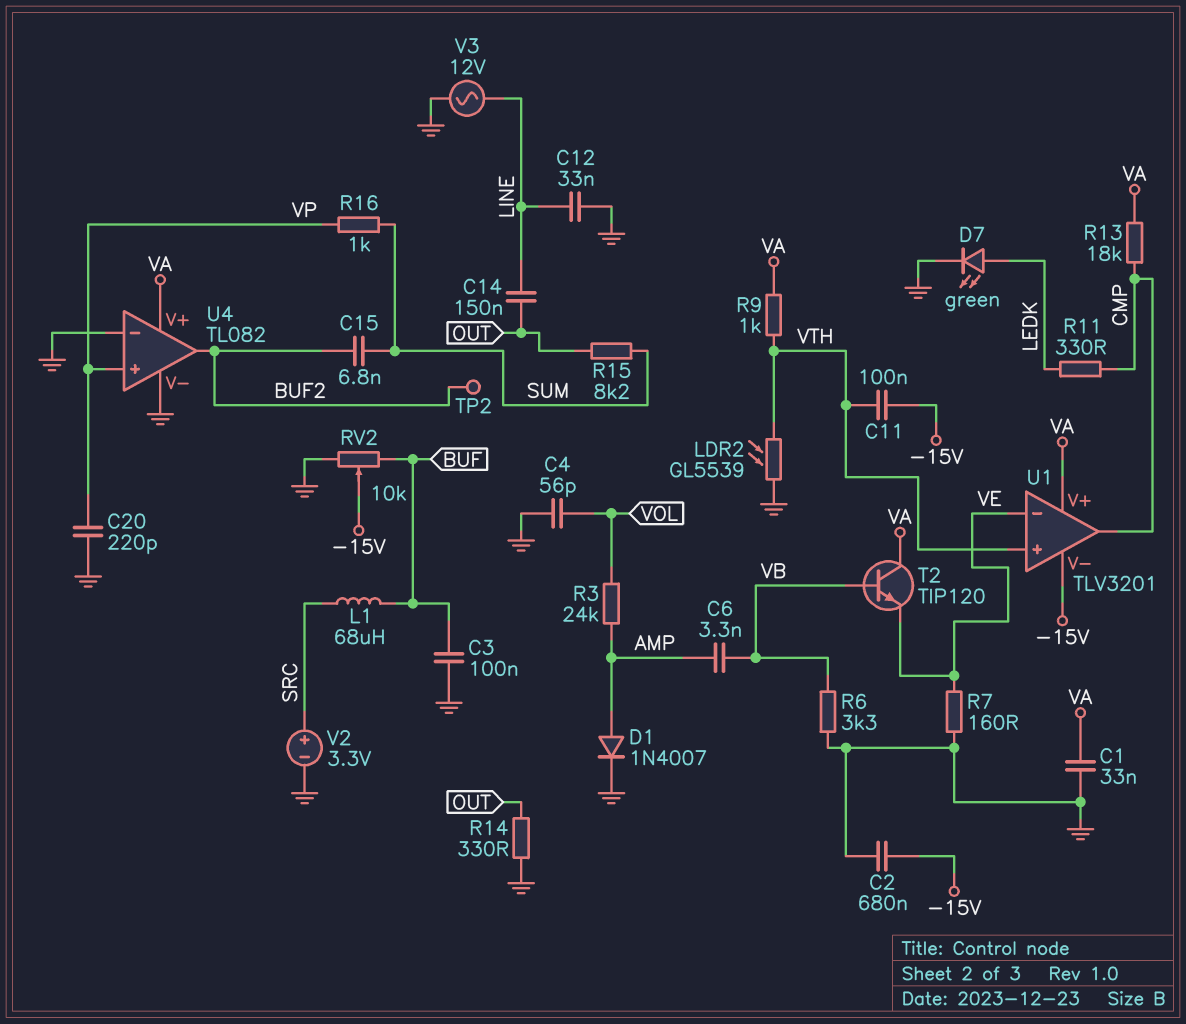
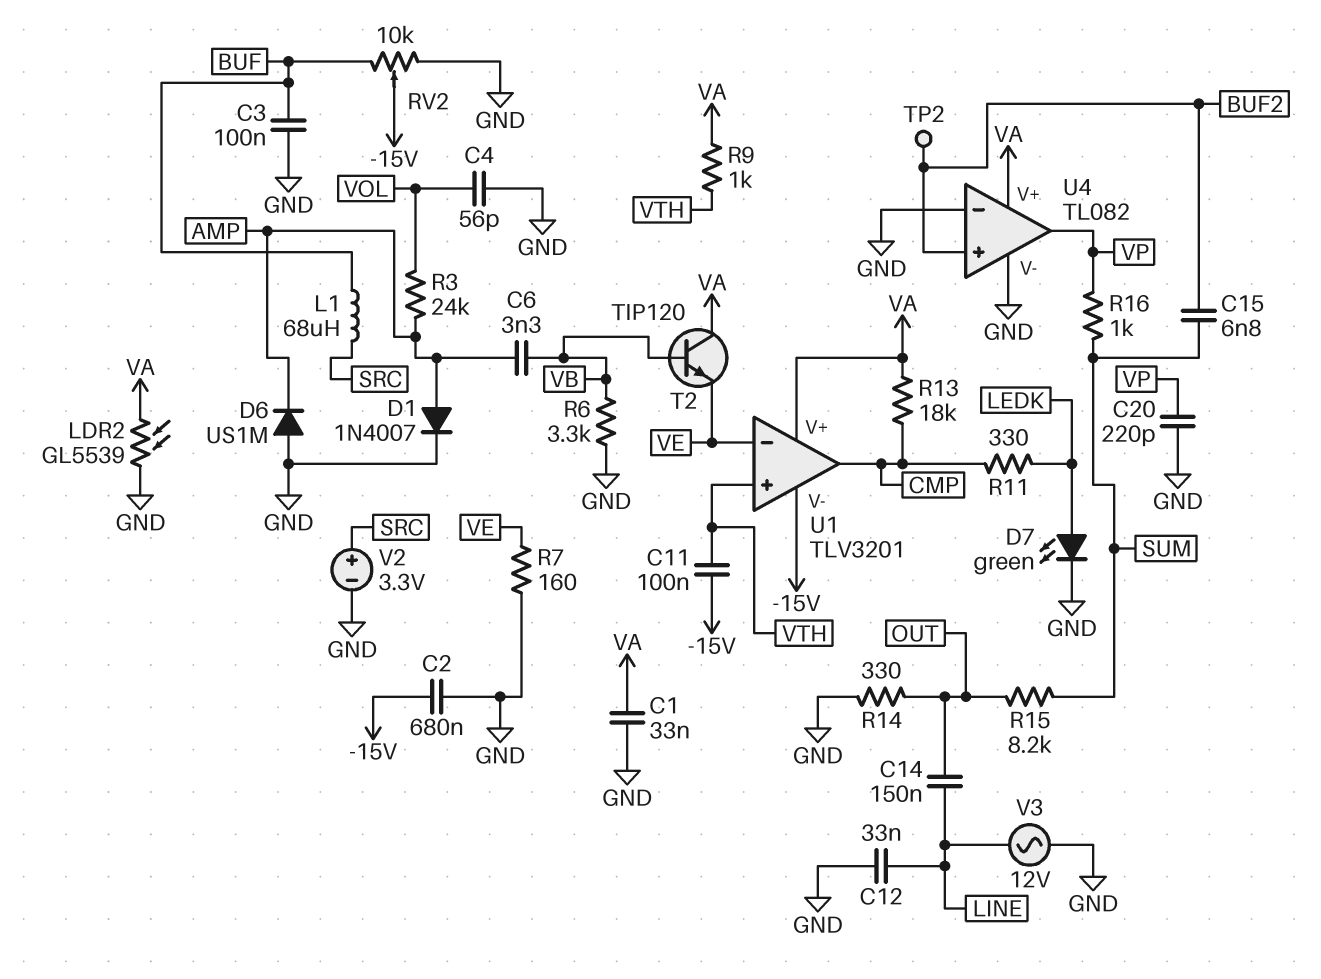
D6: none -> diode US1M (A GND, K AMP)
LDR2: GL5539 (GND, VTH) -> GL5539 (GND, VA)
U4 pin in+: VP -> BUF2
U4 pin out: BUF2 -> VP

